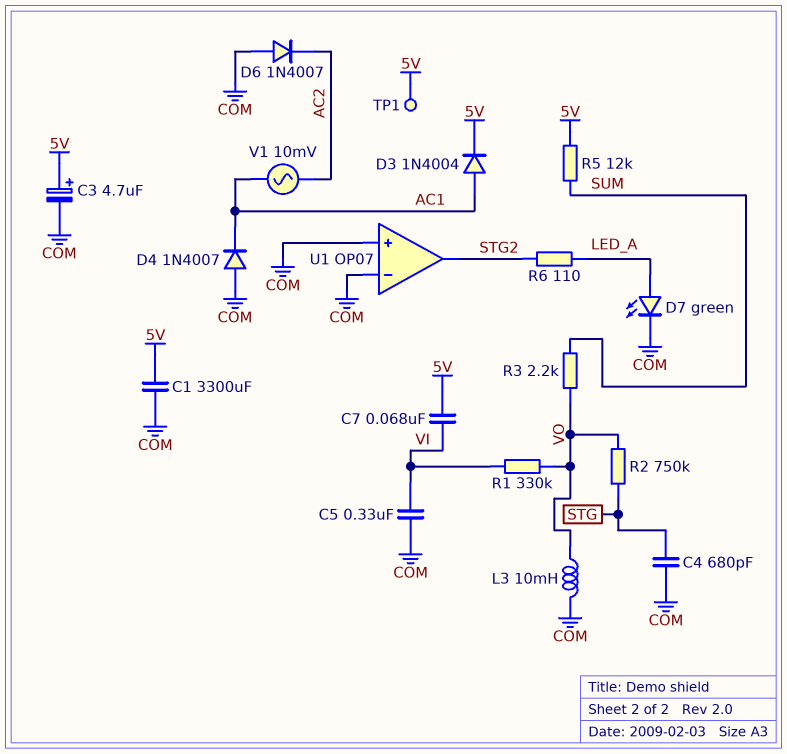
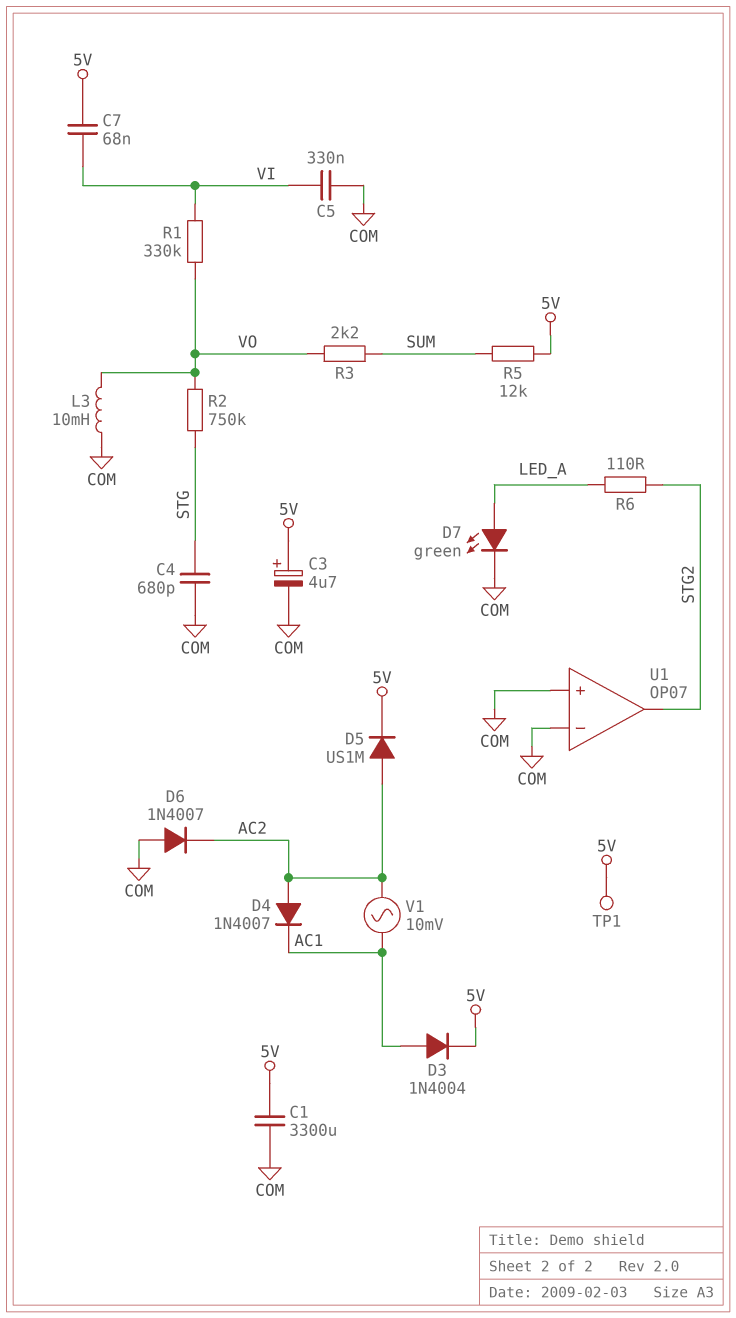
D4: diode 1N4007 (A COM, K AC1) -> diode 1N4007 (A AC2, K AC1)
D5: none -> diode US1M (A AC2, K 5V)

